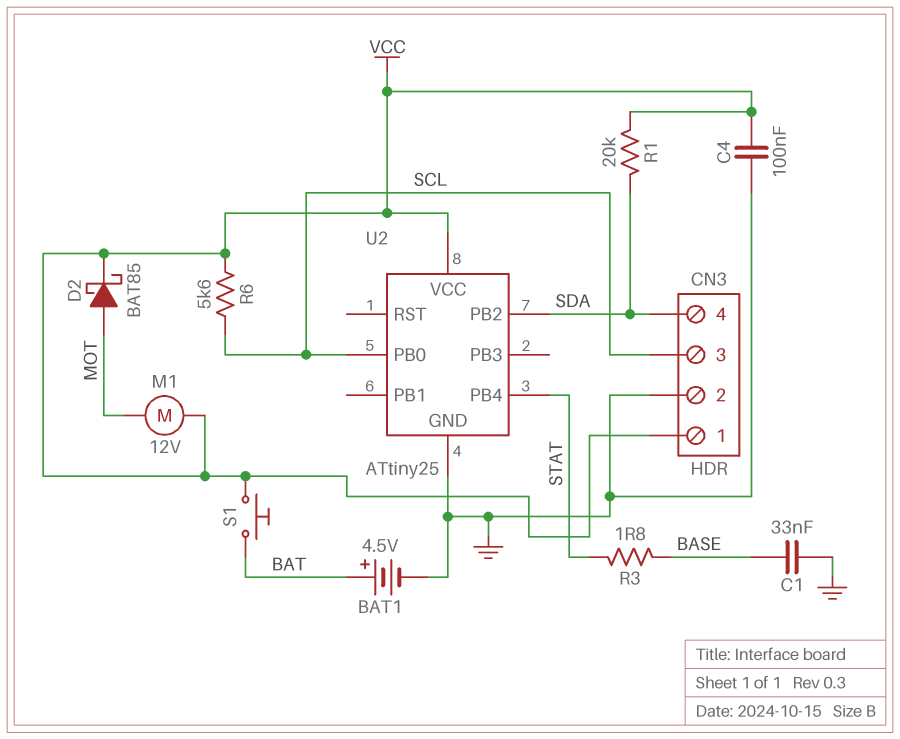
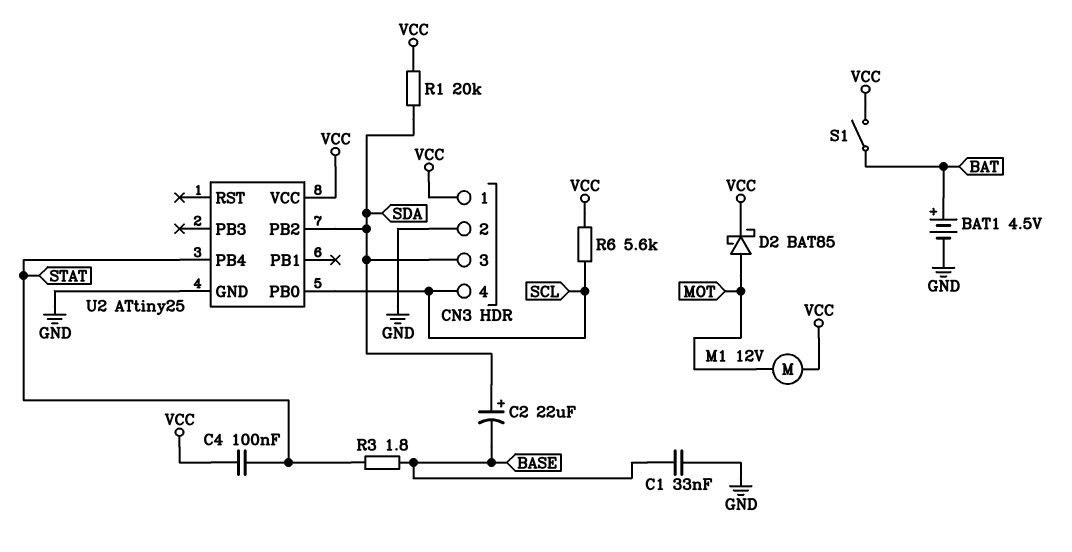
C2: none -> 22uF (plus SDA, minus BASE)
C4: 100nF (GND, VCC) -> 100nF (STAT, VCC)
CN3 pin 3: SCL -> SDA
CN3 pin 4: SDA -> SCL
S1: button (BAT, VCC) -> switch (BAT, VCC)

